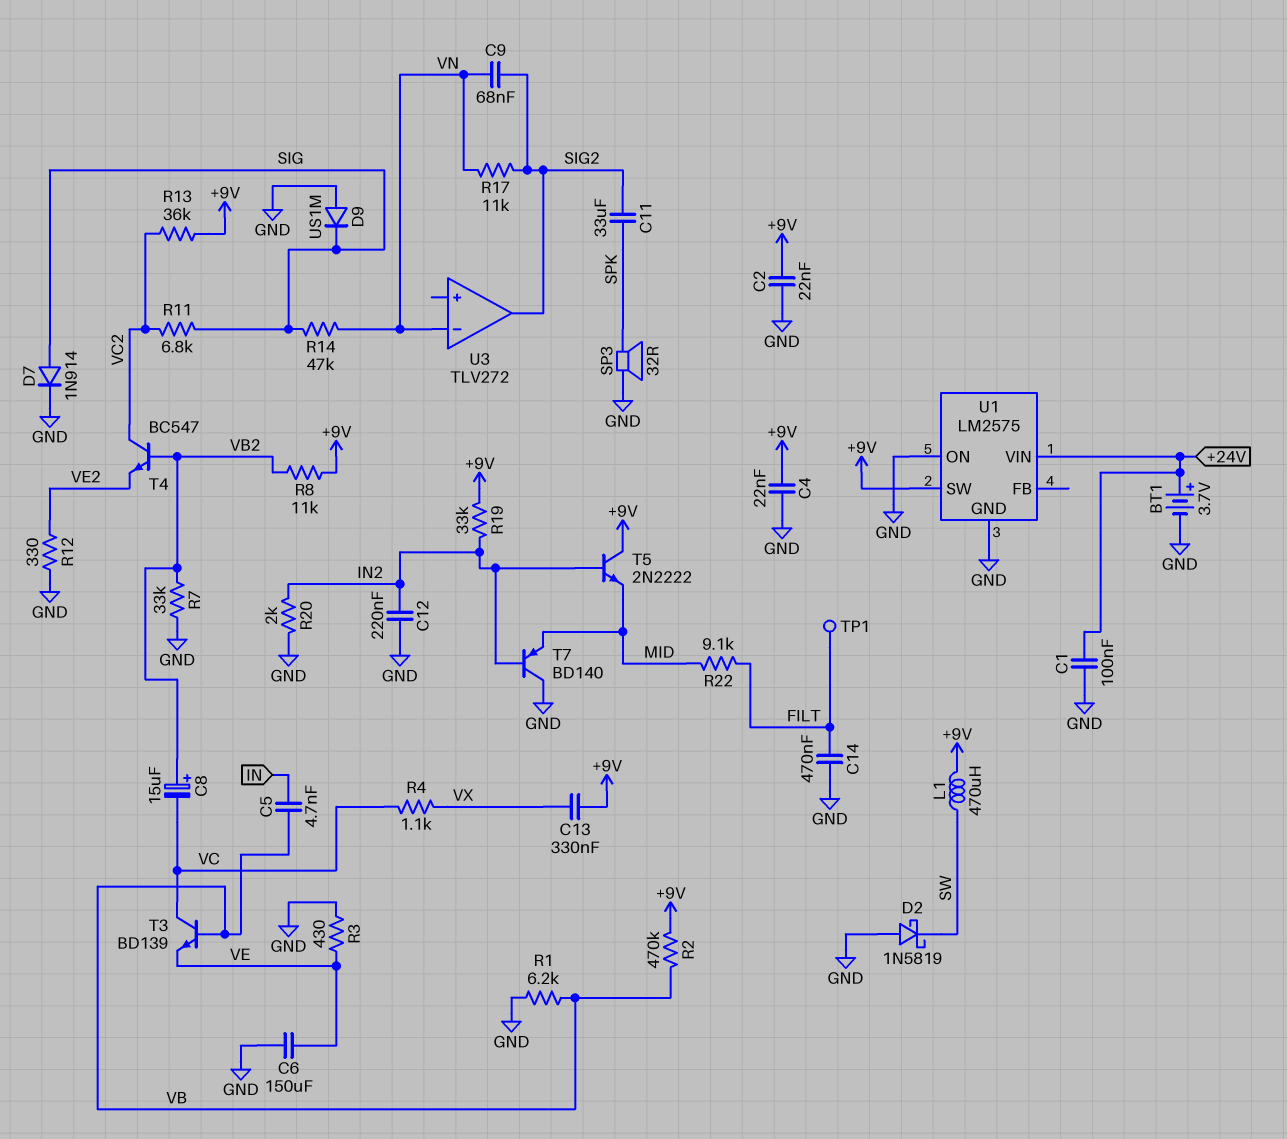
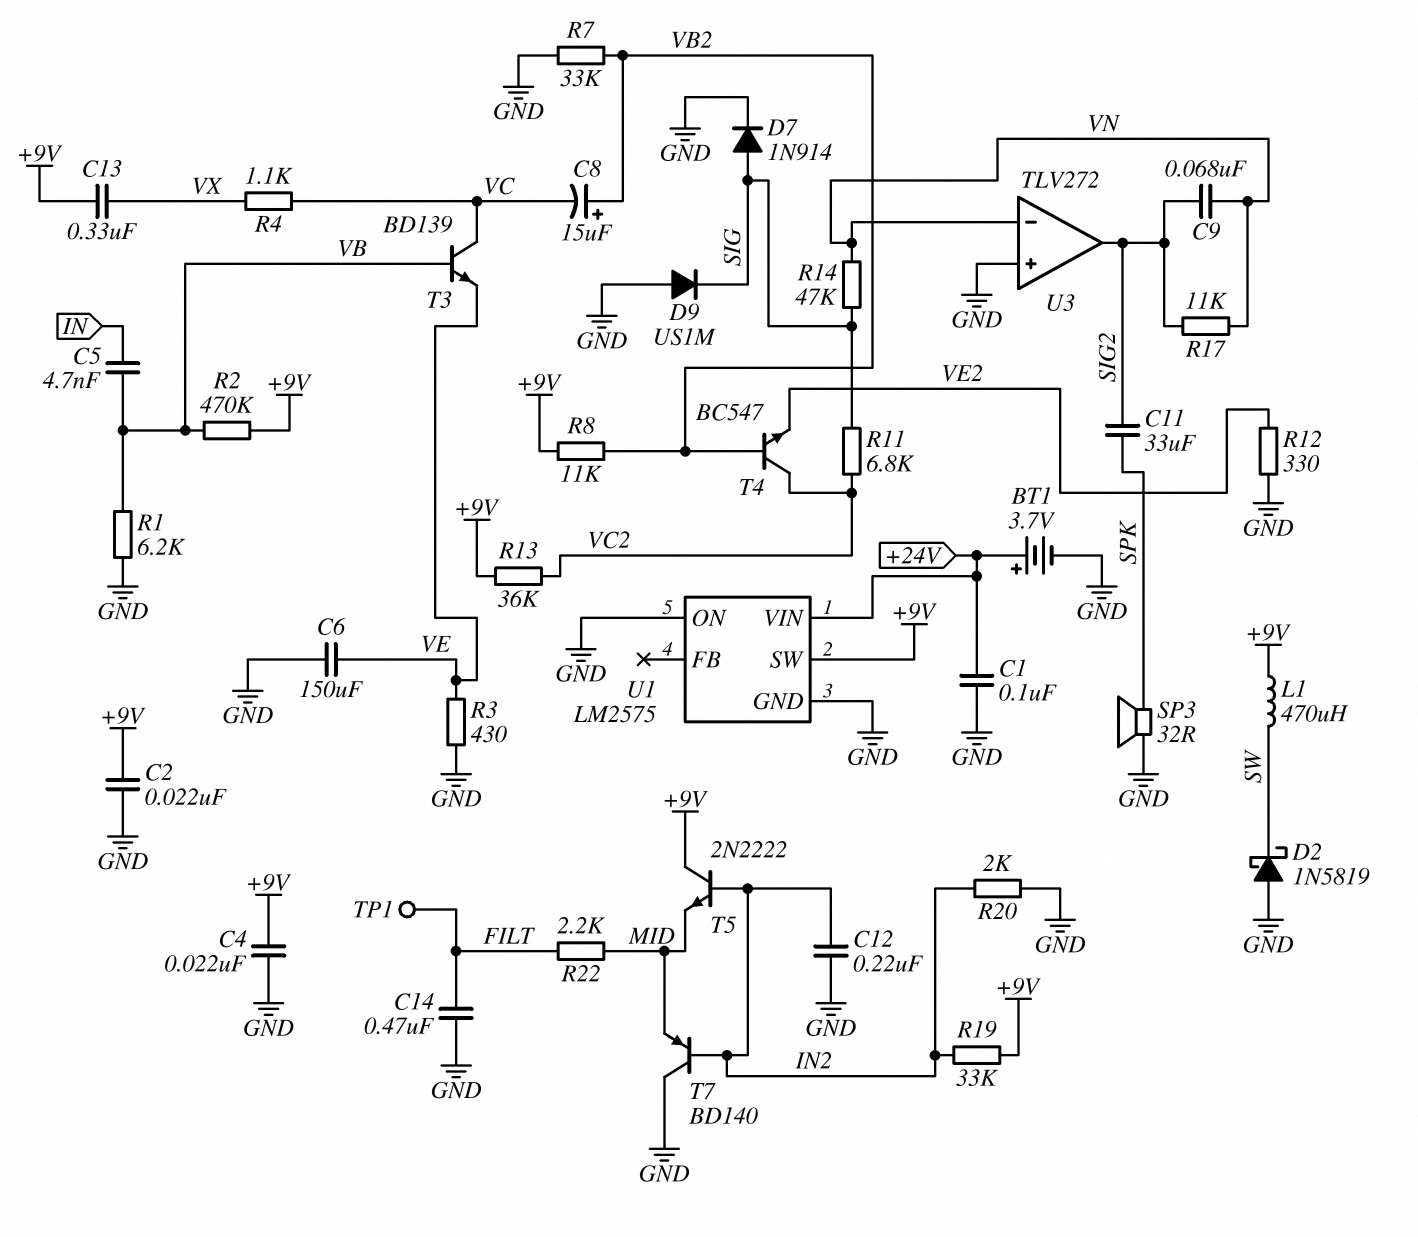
R22: 9.1k (FILT, MID) -> 2.2k (FILT, MID)
U3 pin in+: none -> GND

